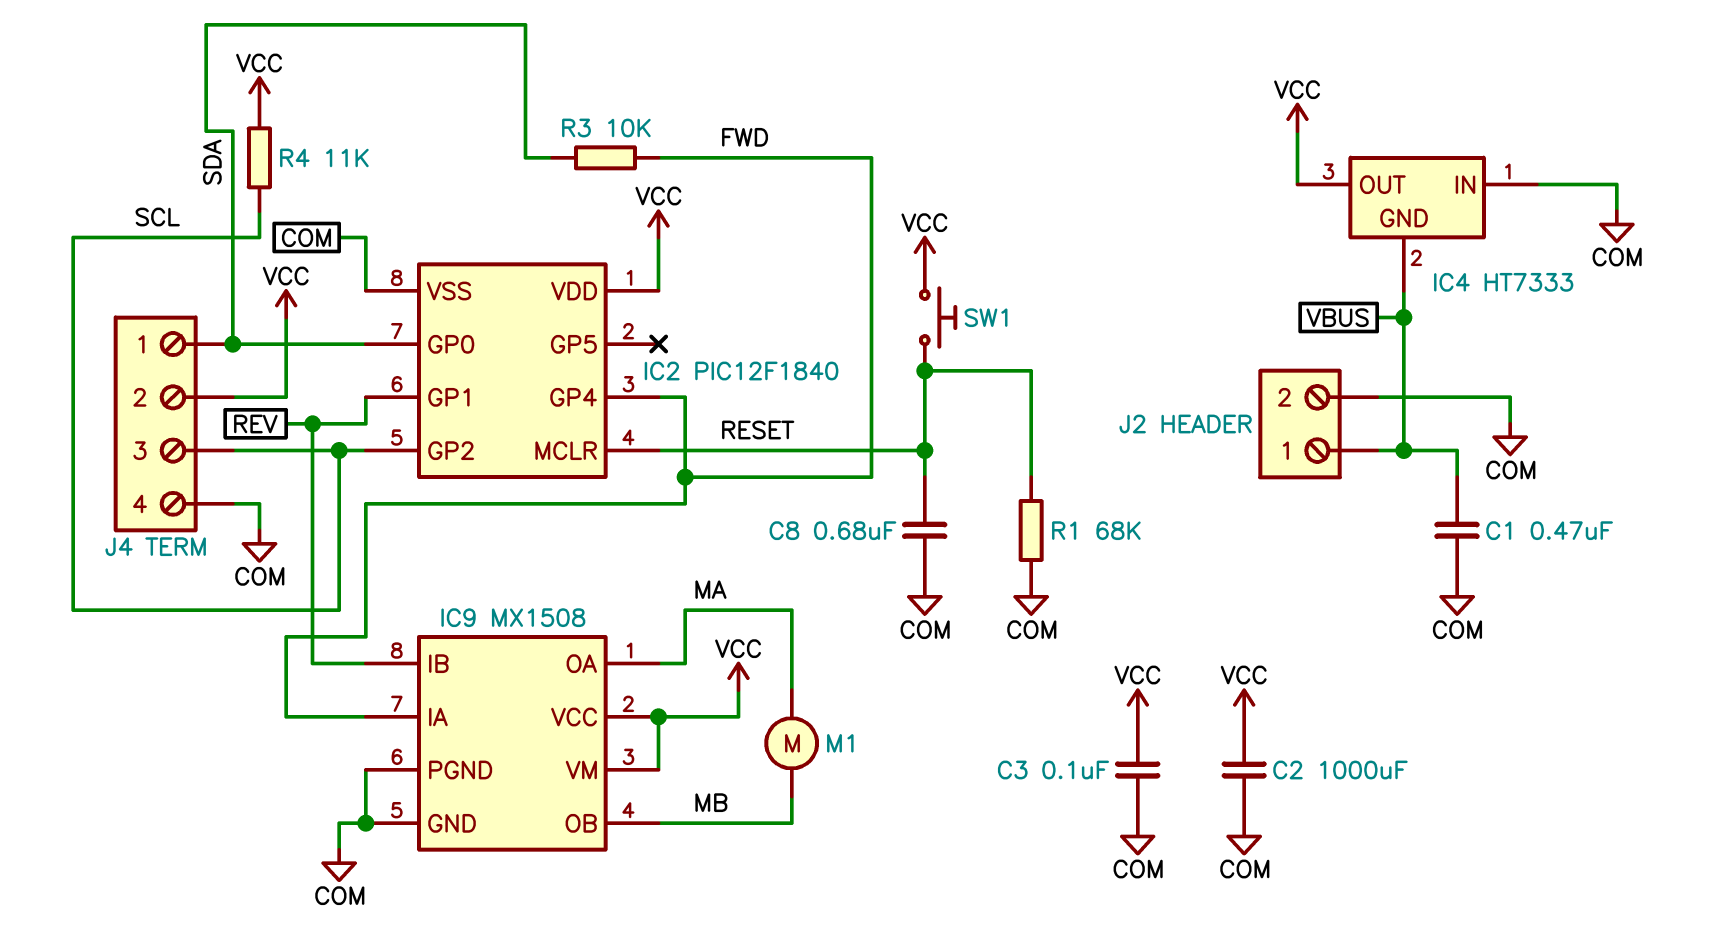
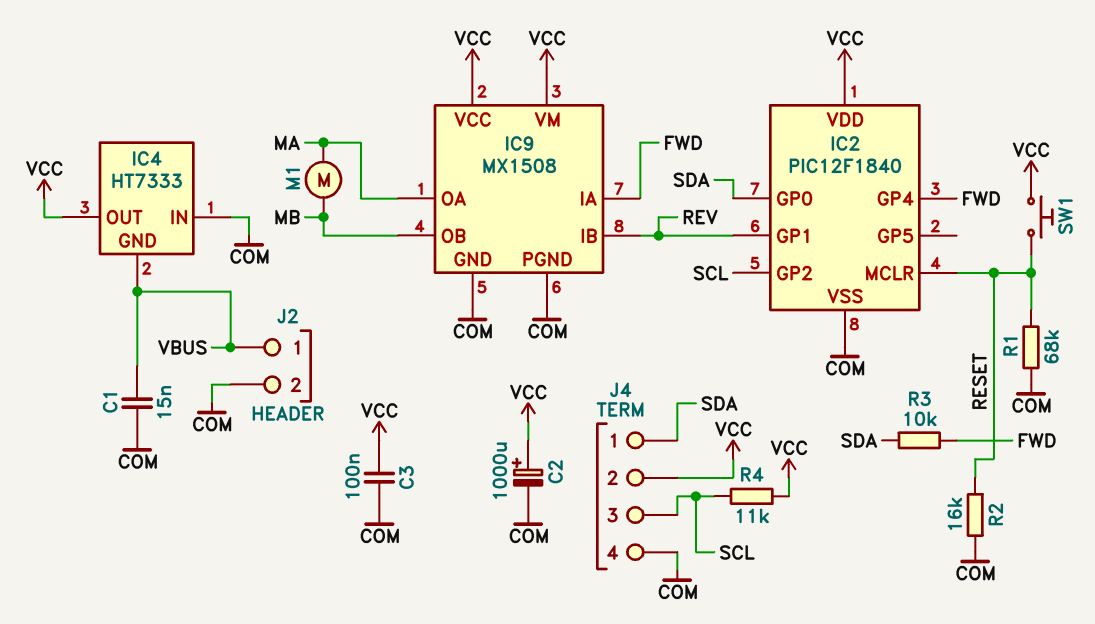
C1: 470nF (COM, VBUS) -> 15nF (COM, VBUS)
C2: 1000uF (COM, VCC) -> 1000uF (plus VCC, minus COM)
C8: 680nF (COM, RESET) -> none
R2: none -> 16k (COM, RESET)

